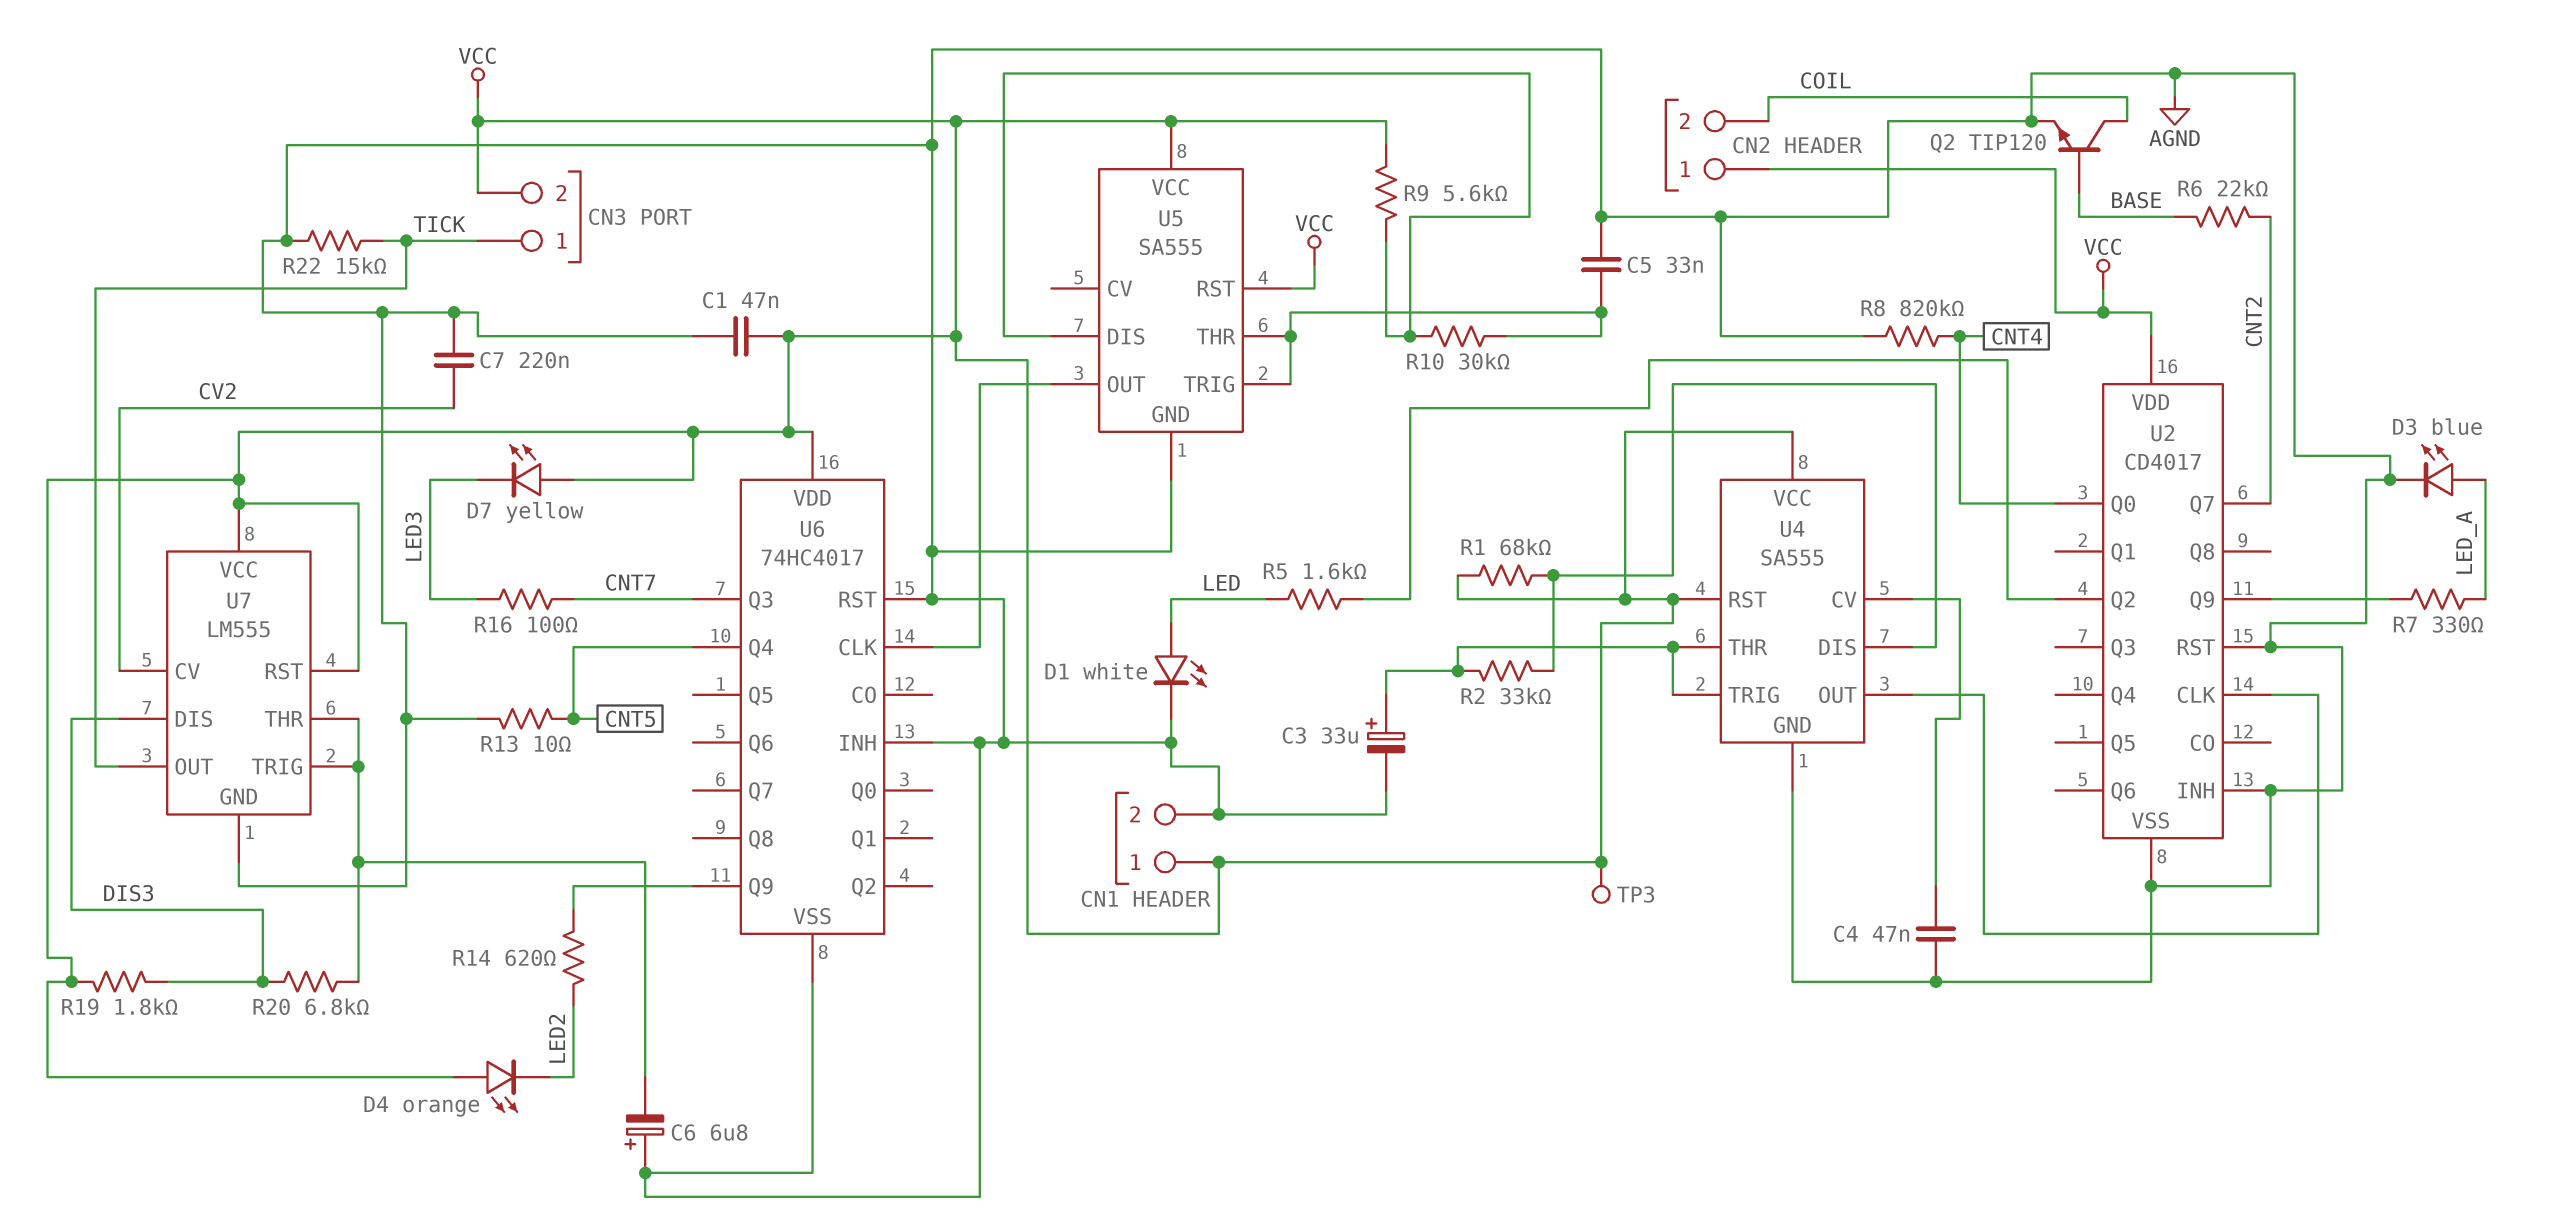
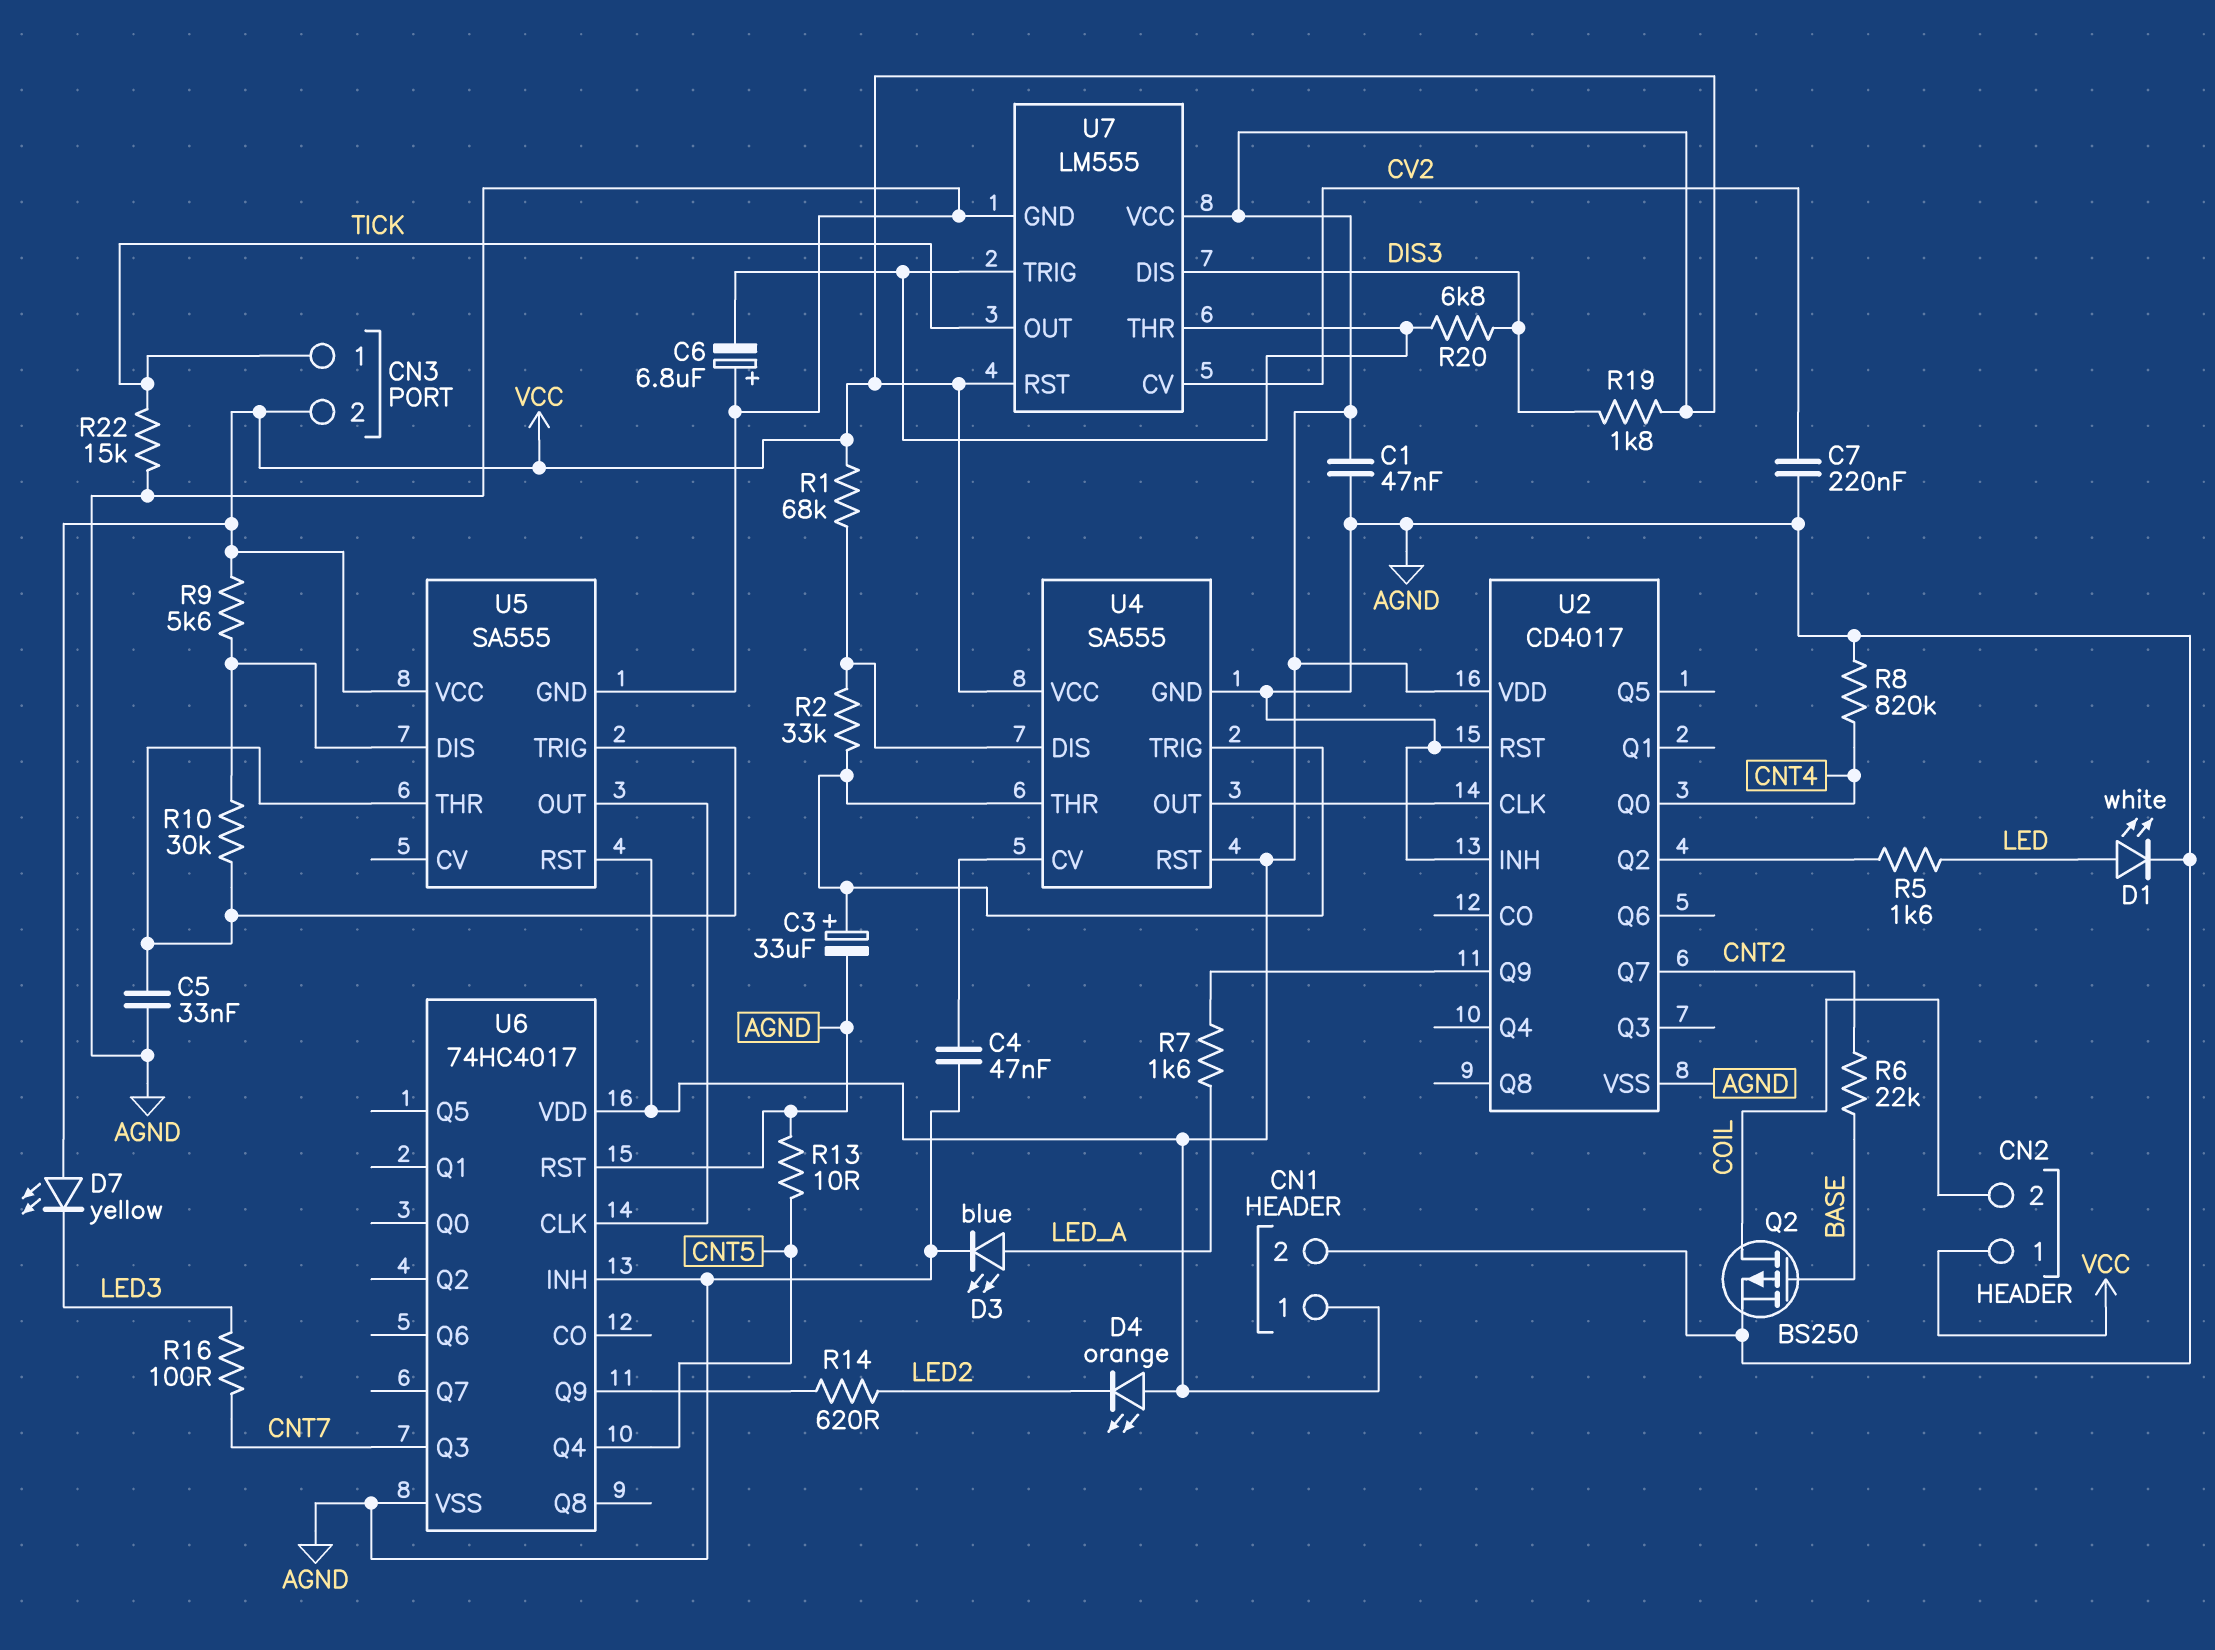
Q2: NPN TIP120 (B BASE, C COIL, E AGND) -> PMOS BS250 (G BASE, D COIL, S AGND)
R7: 330 (LED_A, U2/Q9) -> 1.6k (LED_A, U2/Q9)
TP3: test point (VCC) -> none

